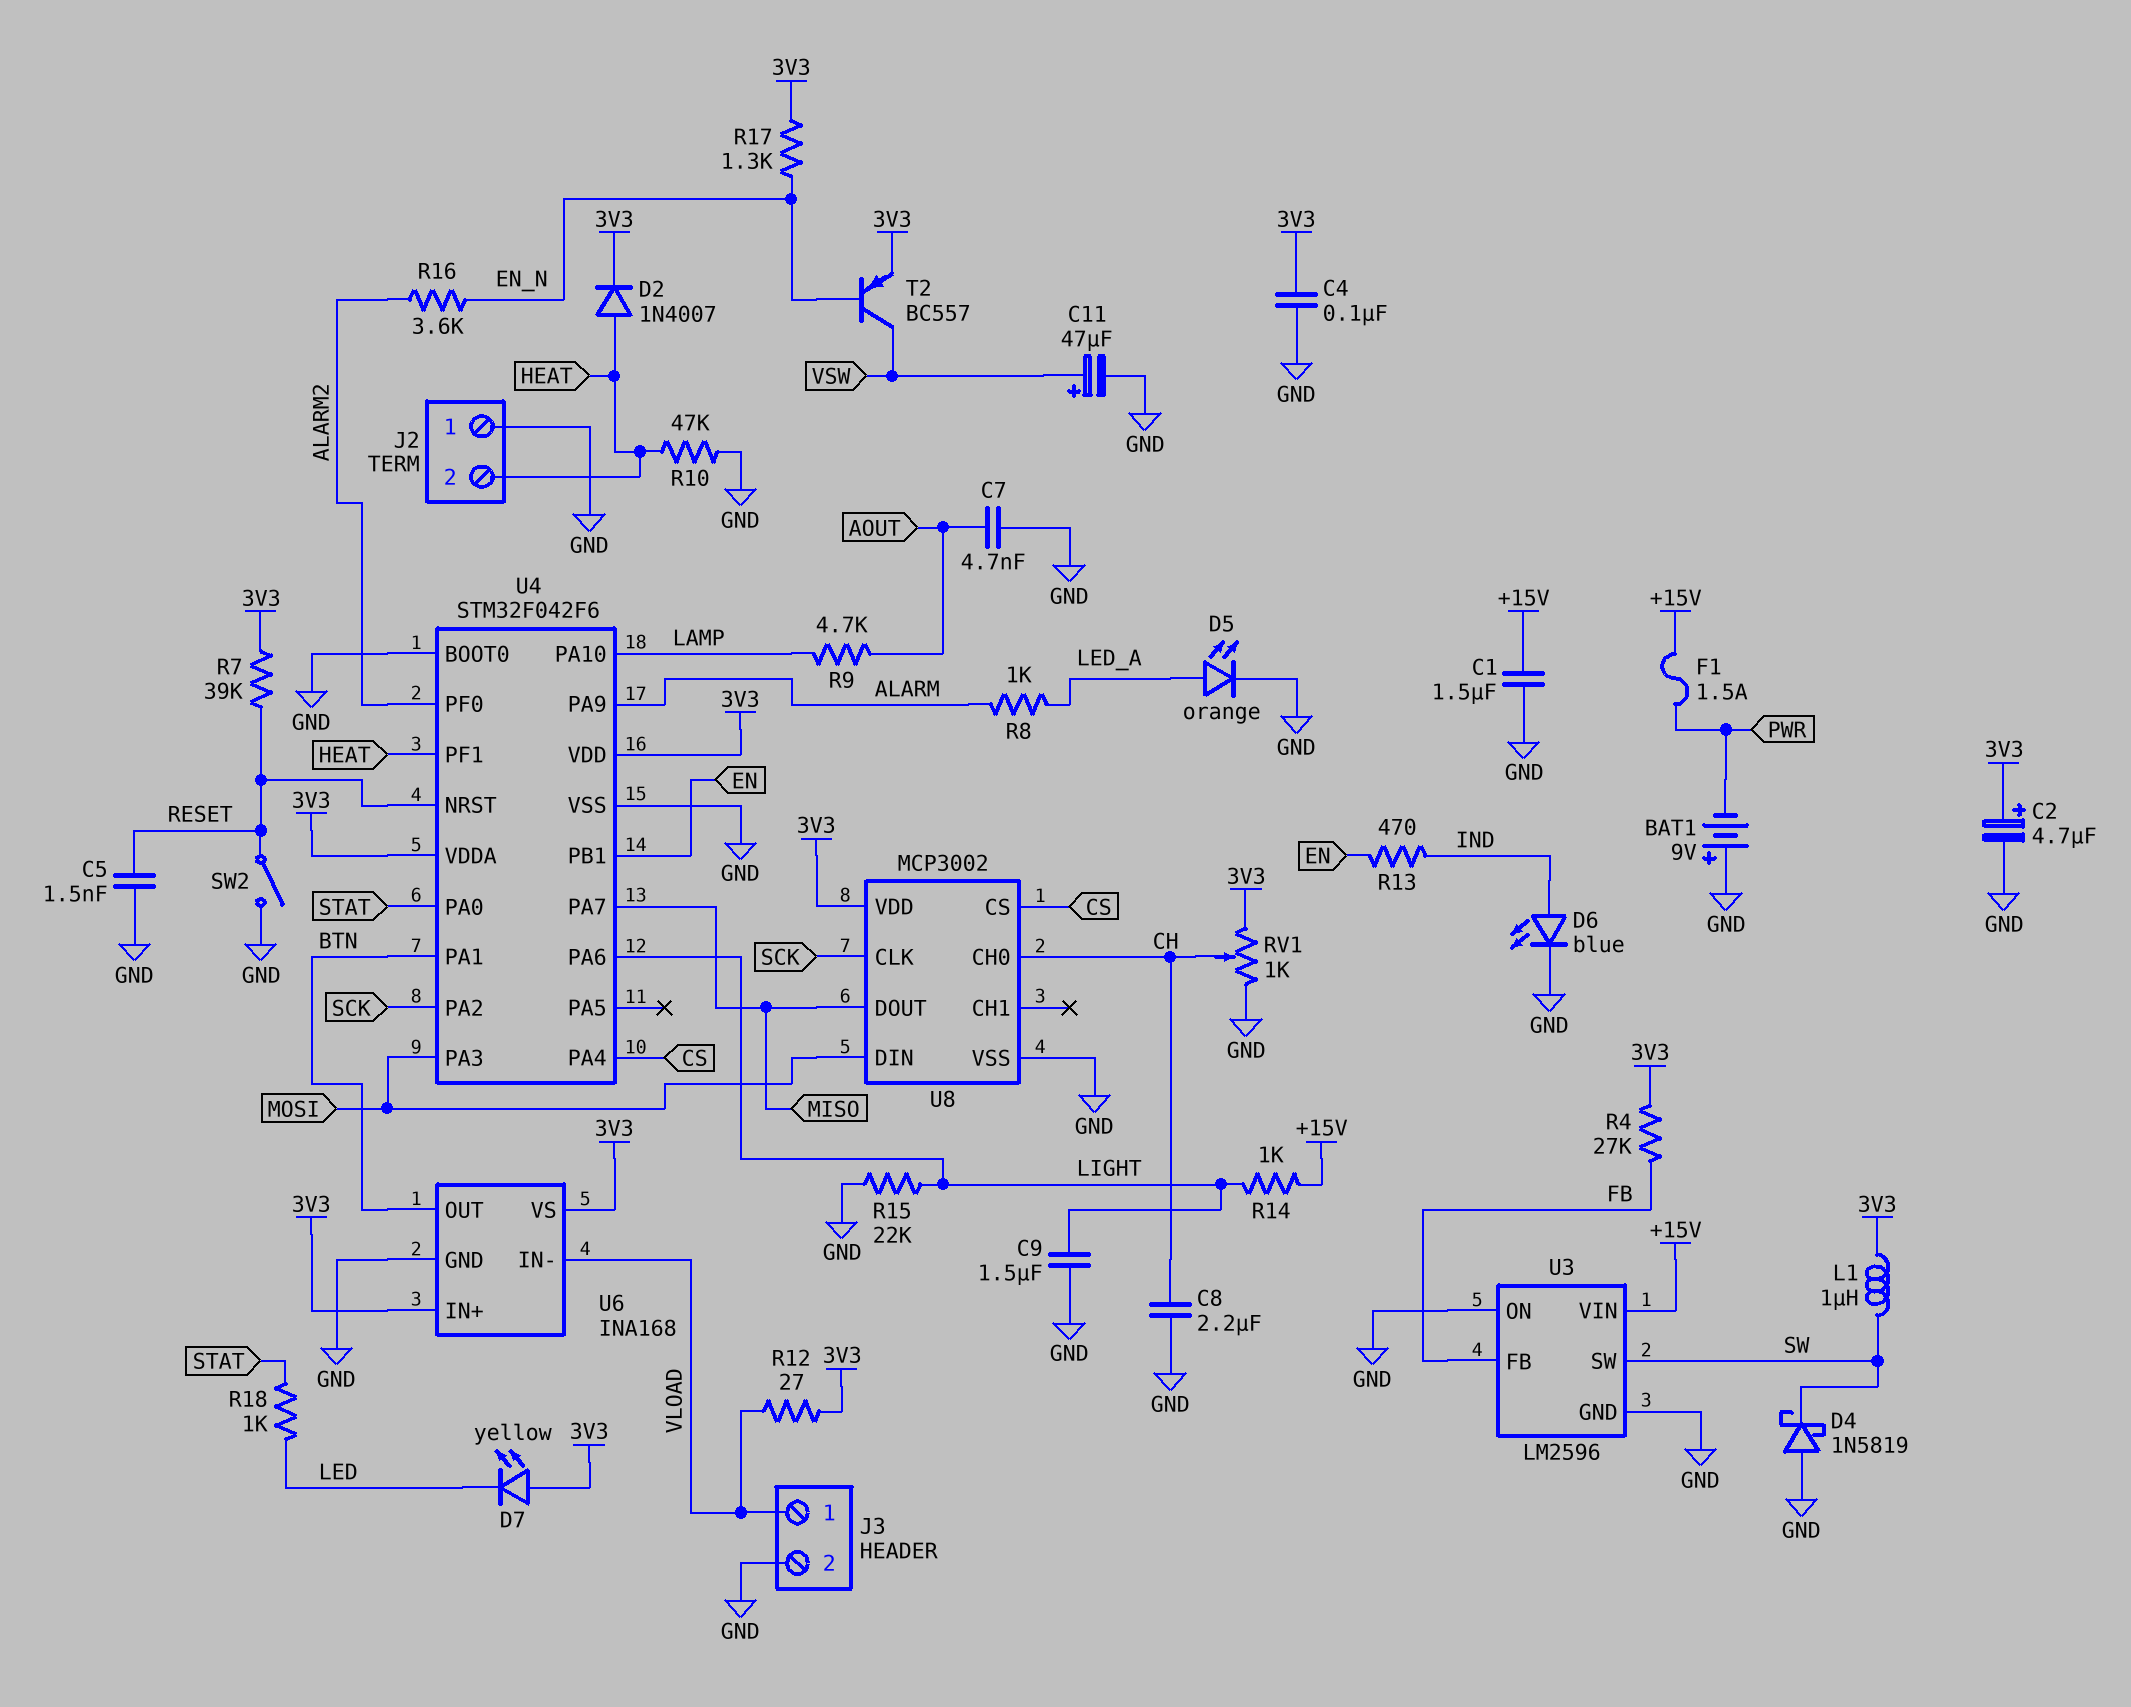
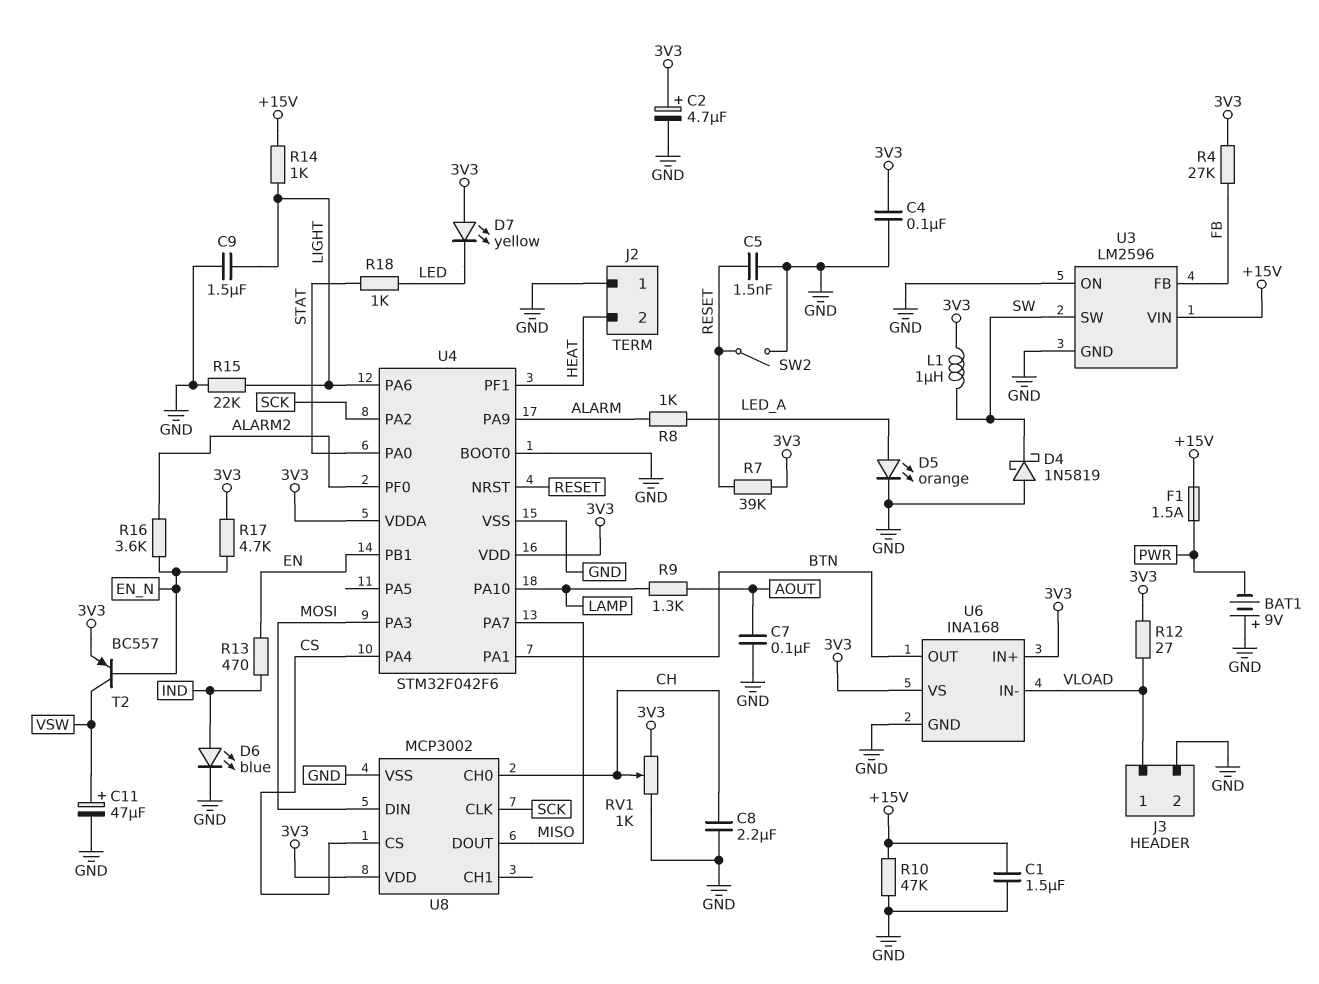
C7: 4.7nF (AOUT, GND) -> 100nF (AOUT, GND)
D2: diode 1N4007 (A HEAT, K 3V3) -> none
R9: 4.7k (AOUT, LAMP) -> 1.3k (AOUT, LAMP)
R10: 47k (GND, HEAT) -> 47k (+15V, GND)
R17: 1.3k (3V3, EN_N) -> 4.7k (3V3, EN_N)

